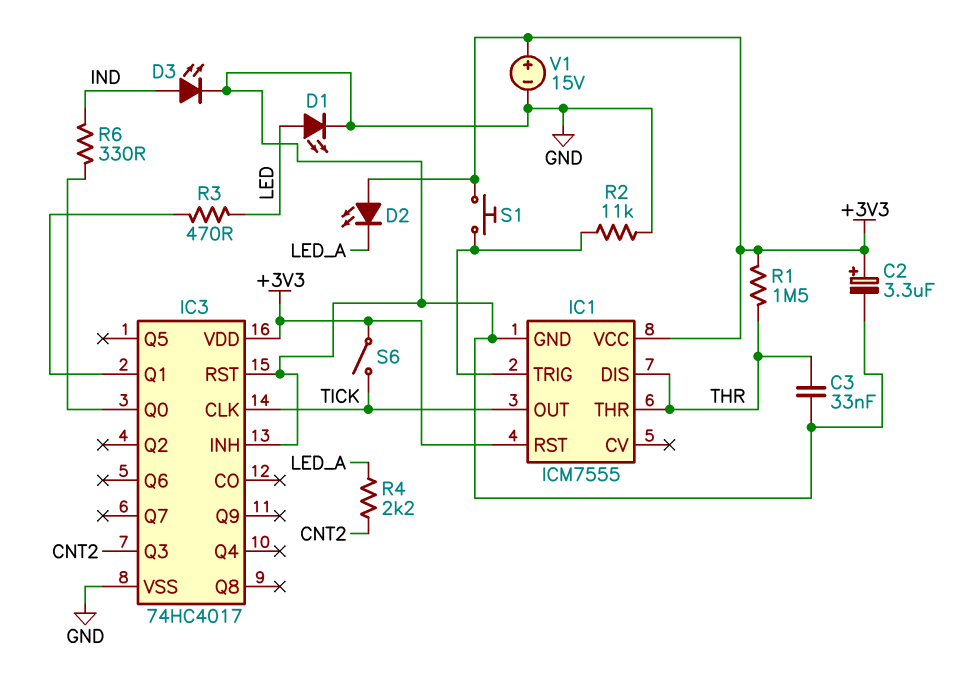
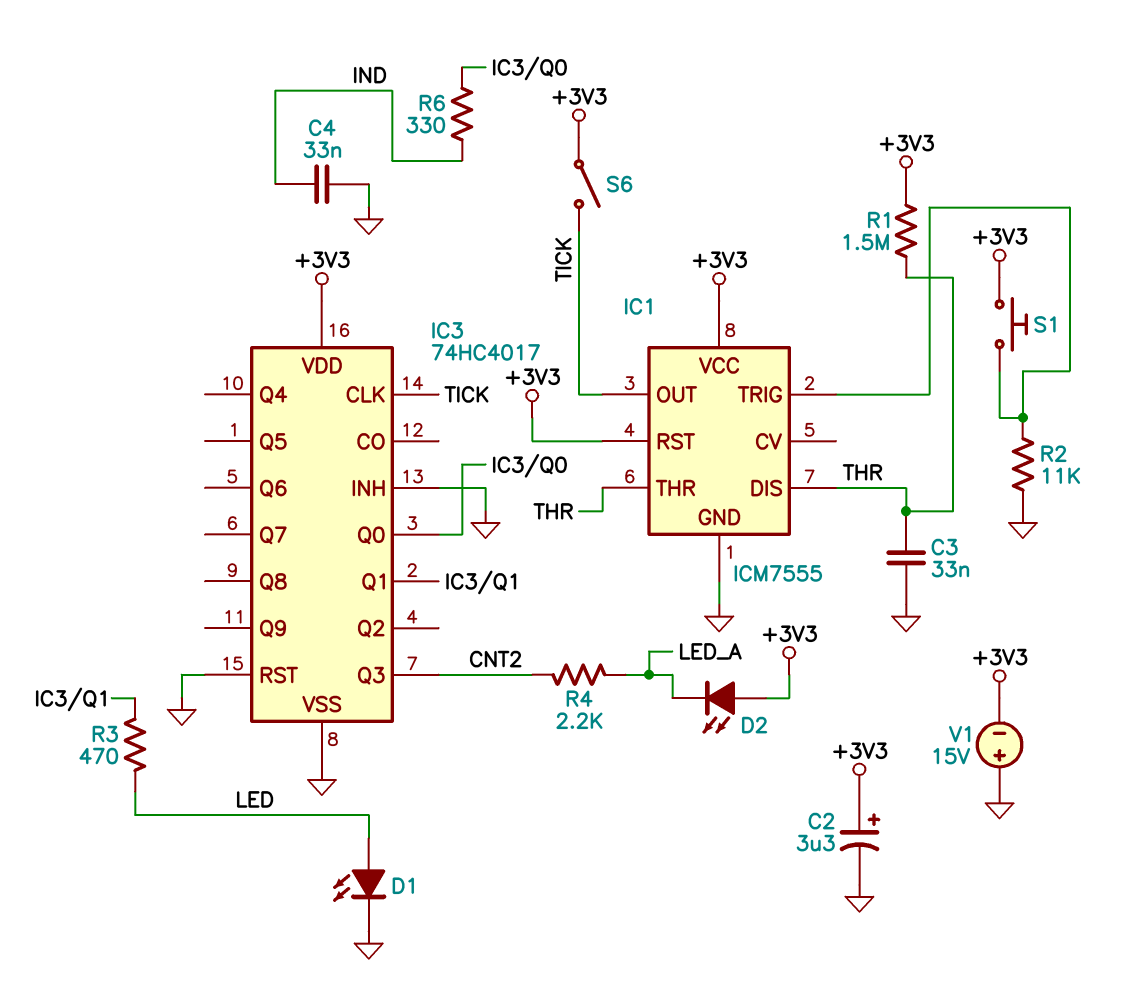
C4: none -> 33nF (GND, IND)
D3: LED (A IND, K GND) -> none
V1: 15V (plus +3V3, minus GND) -> 15V (plus GND, minus +3V3)

